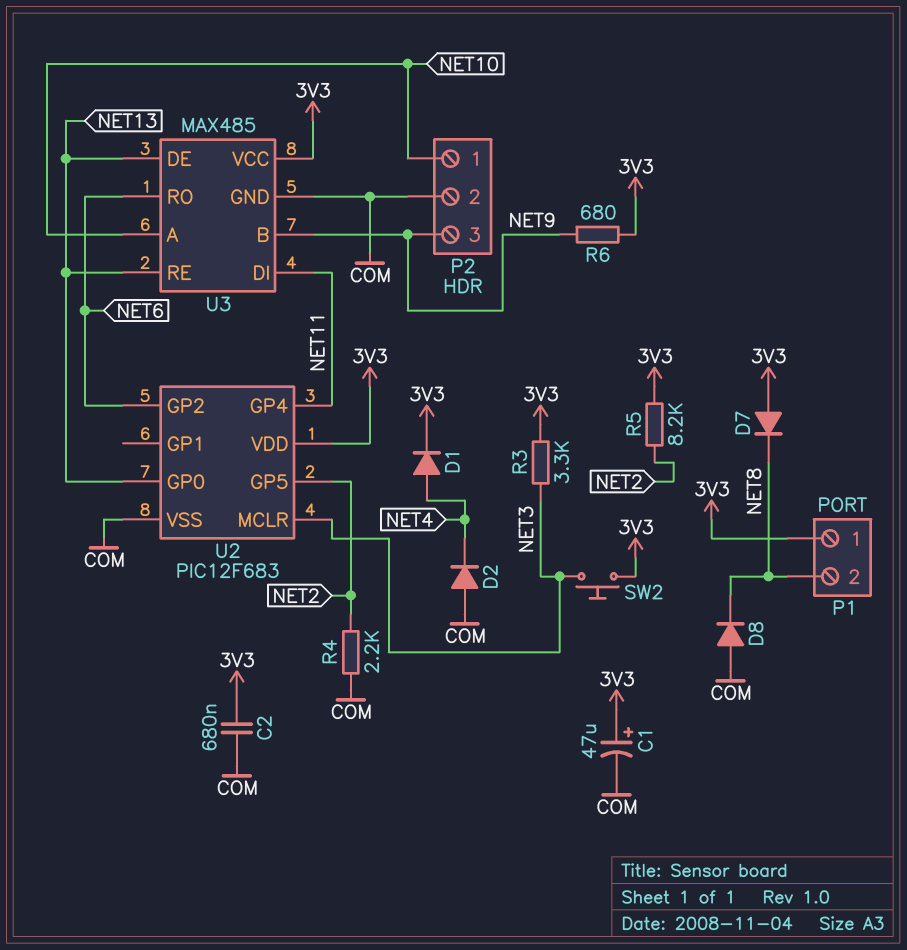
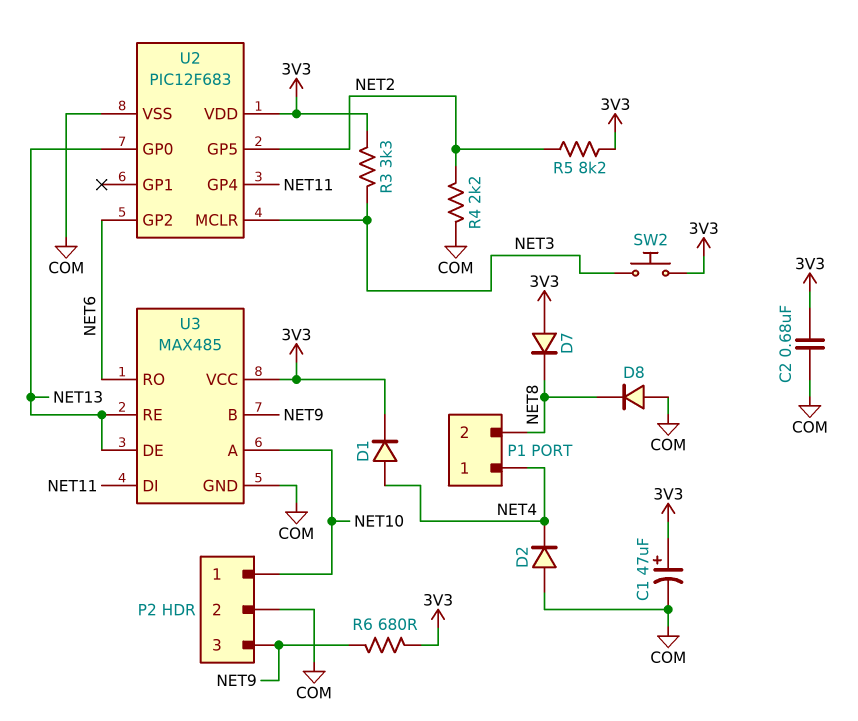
P1 pin 1: 3V3 -> NET4

